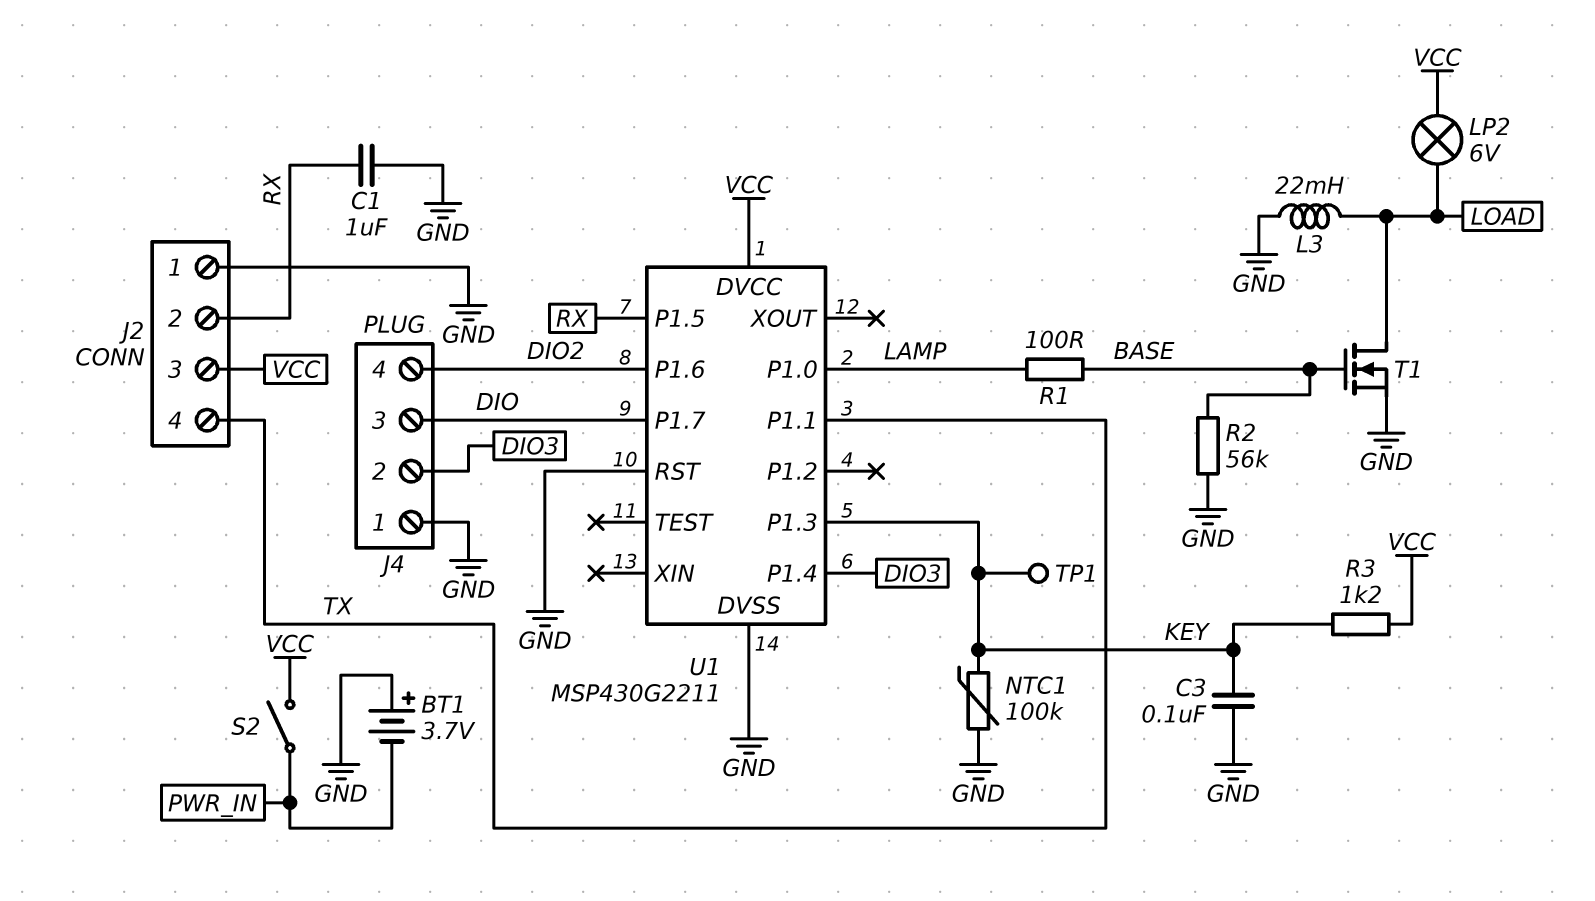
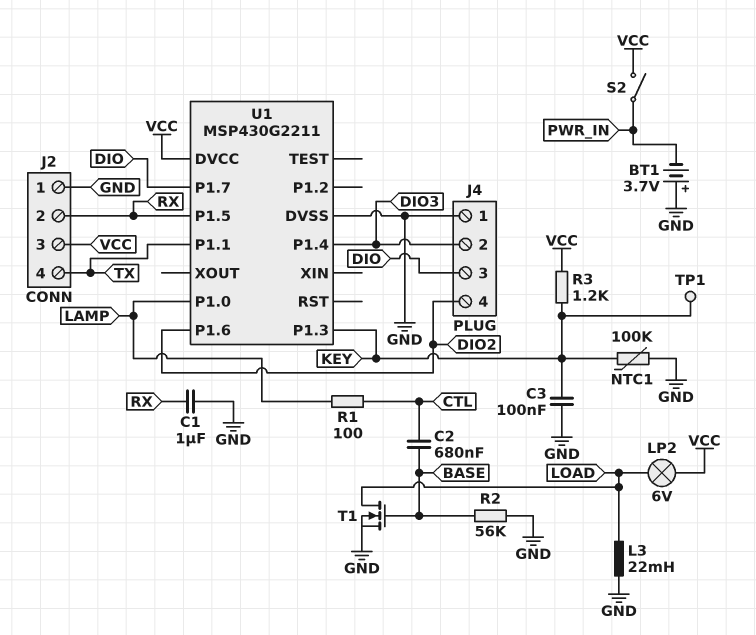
C2: none -> 680nF (BASE, CTL)
R1: 100 (BASE, LAMP) -> 100 (CTL, LAMP)
U1 pin RST: GND -> none

